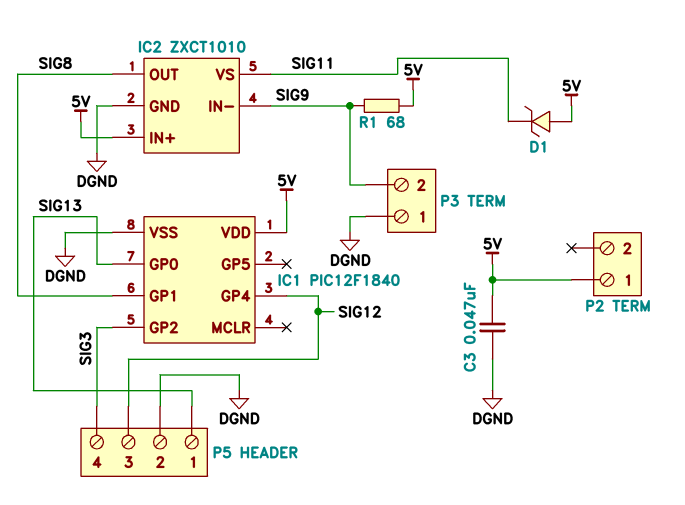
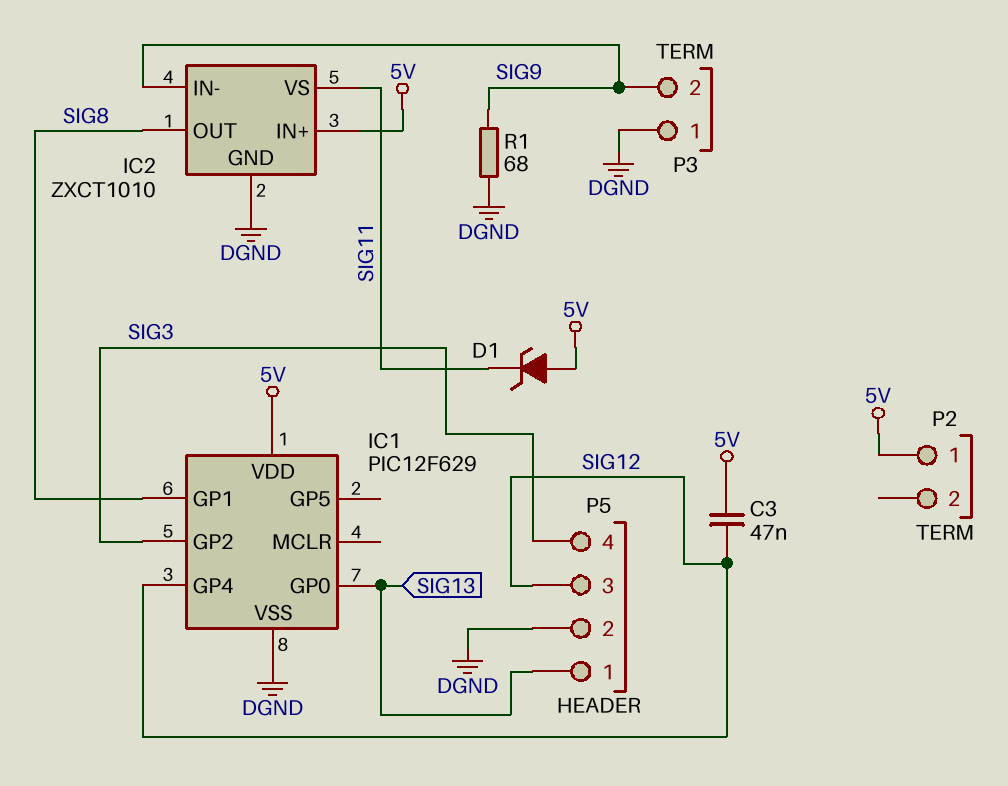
C3: 47nF (5V, DGND) -> 47nF (5V, SIG12)
IC1: PIC12F1840 -> PIC12F629
R1: 68 (5V, SIG9) -> 68 (DGND, SIG9)

